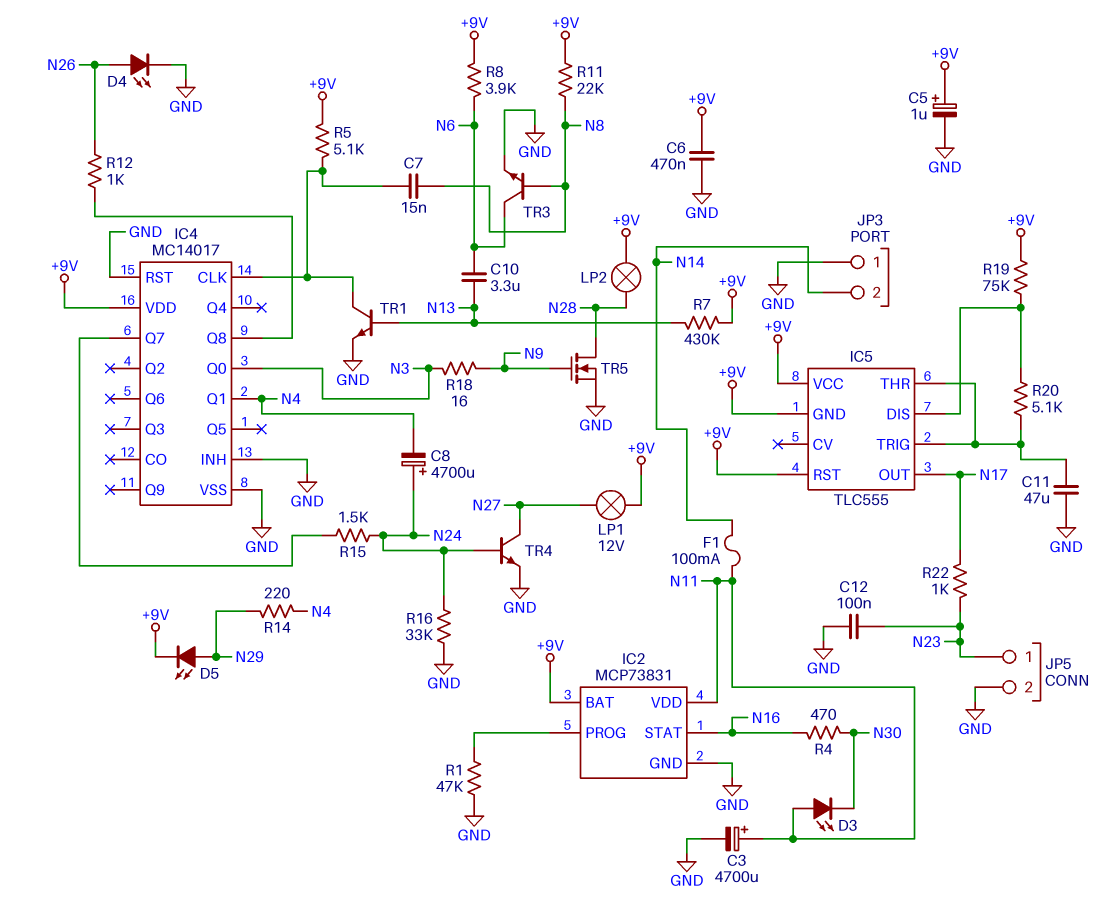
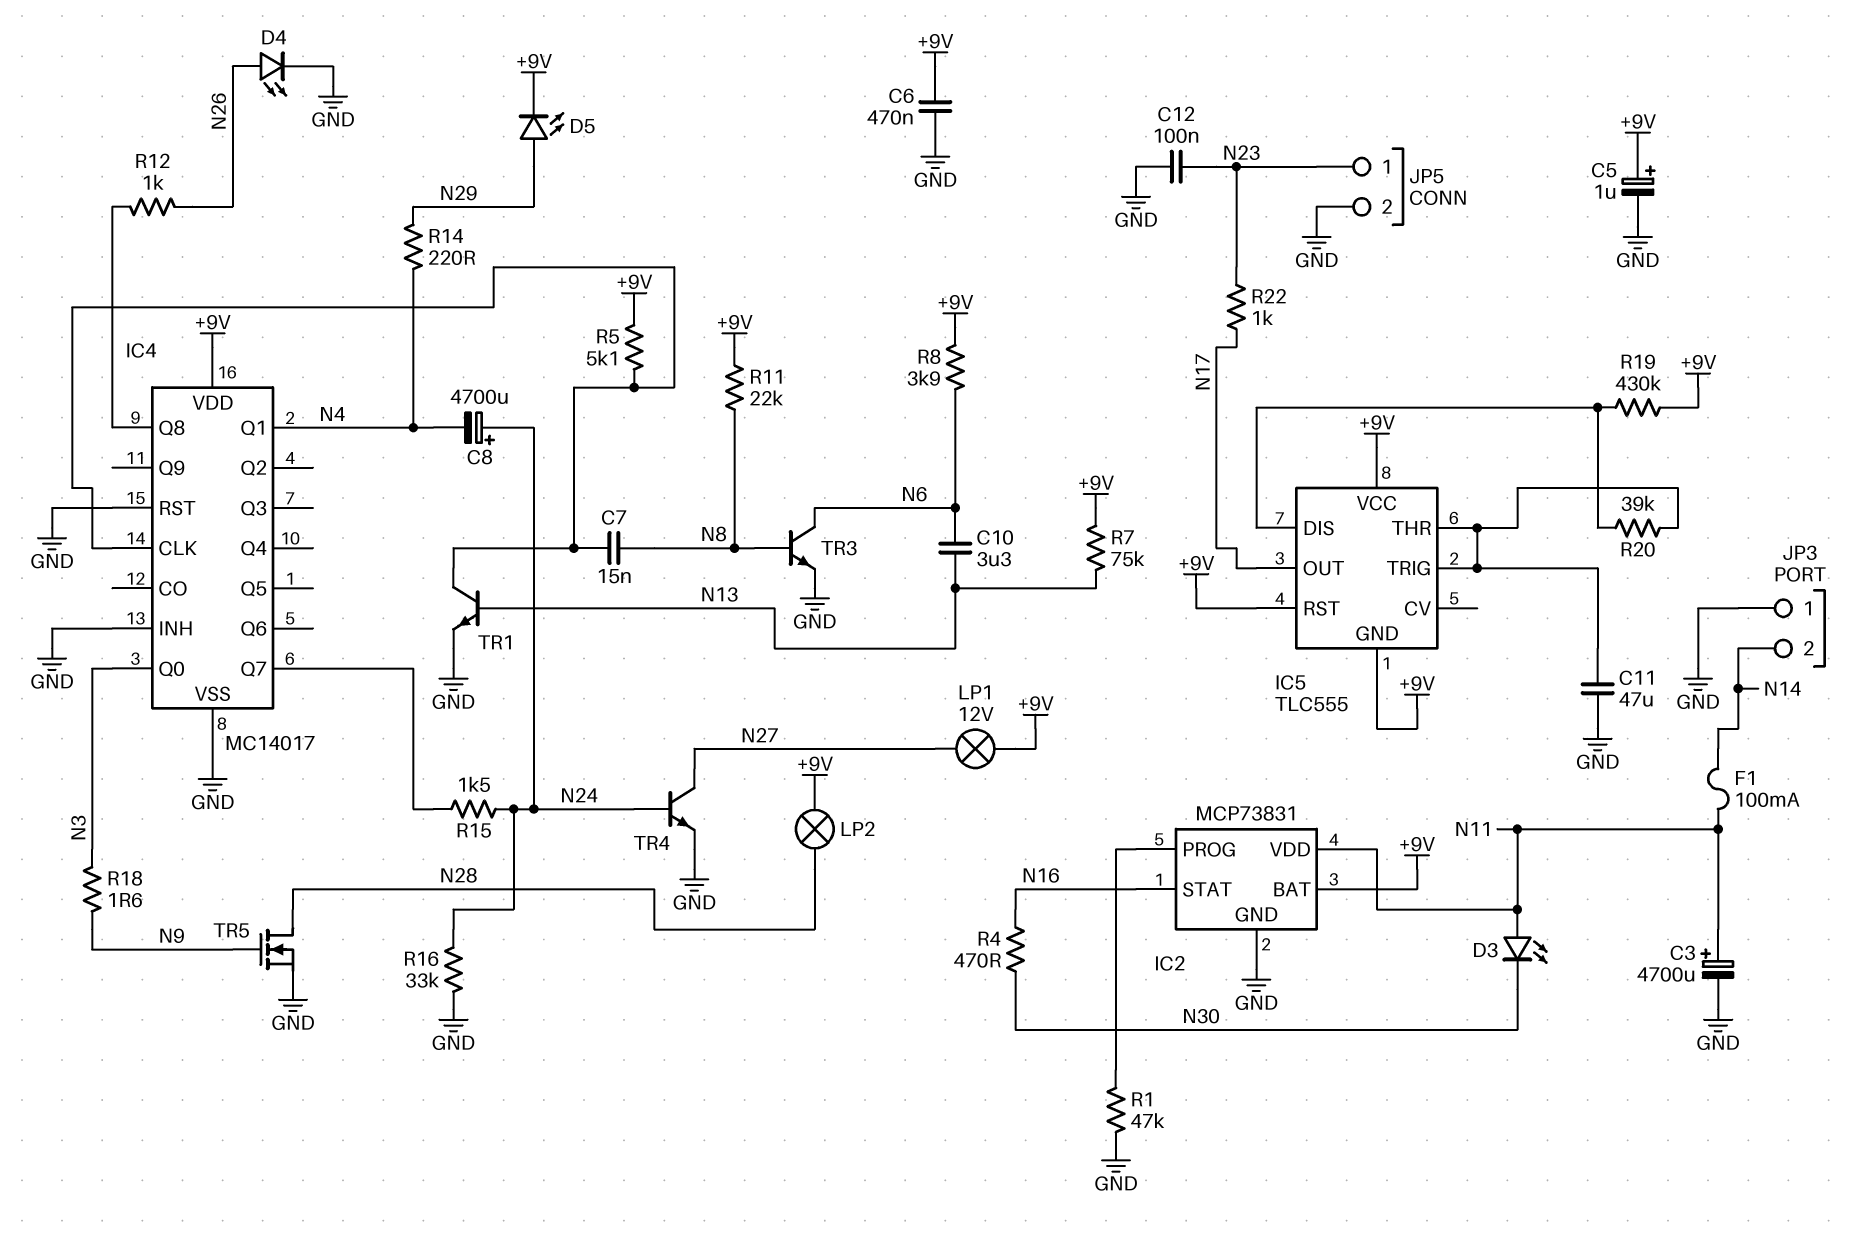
R7: 430k (+9V, N13) -> 75k (+9V, N13)
R18: 16 (N3, N9) -> 1.6 (N3, N9)
R19: 75k (+9V, IC5/DIS) -> 430k (+9V, IC5/DIS)
R20: 5.1k (IC5/DIS, IC5/THR) -> 39k (IC5/DIS, IC5/THR)

